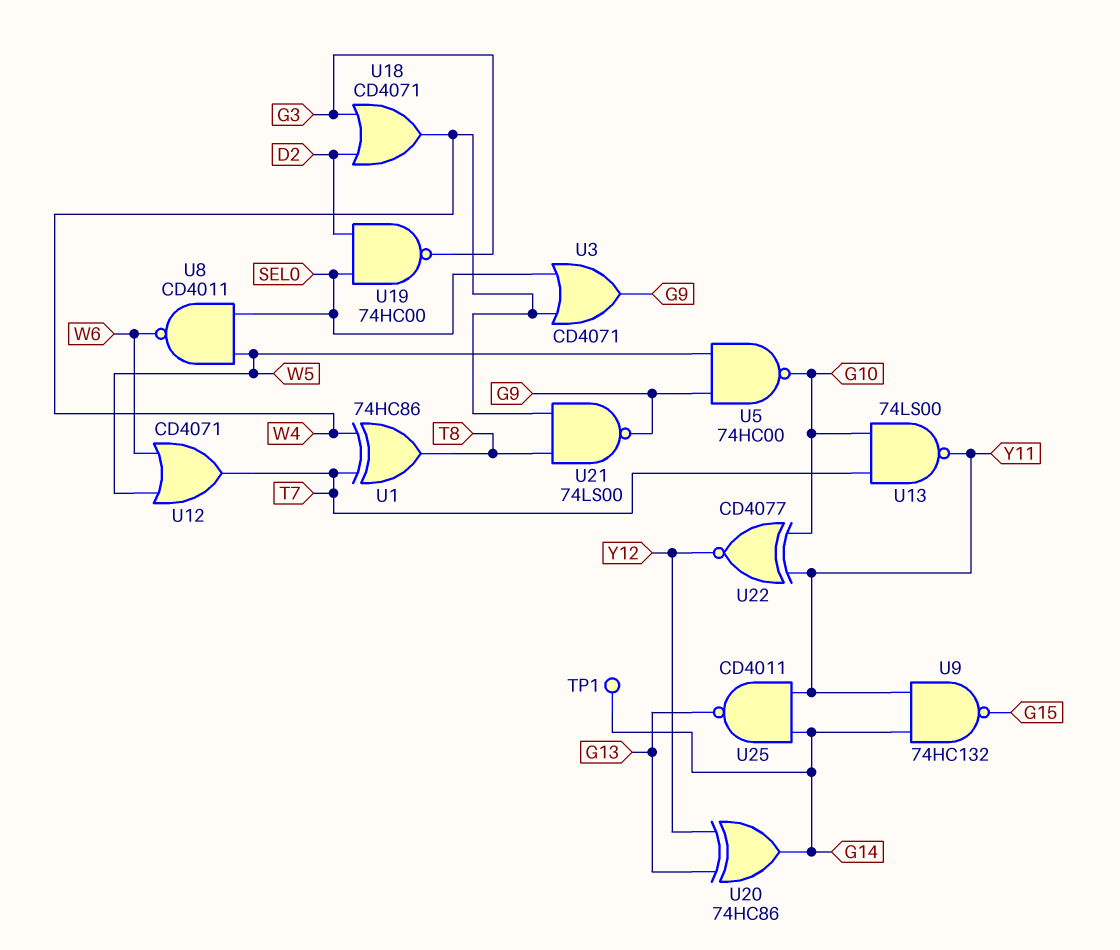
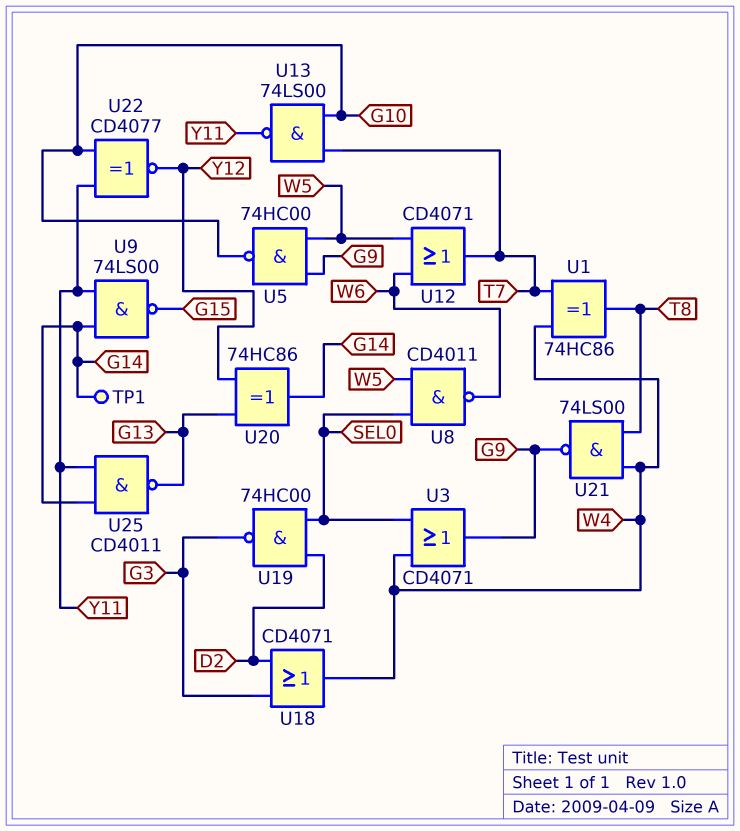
U9: NAND 74HC132 (in G14, in Y11, out G15) -> NAND 74LS00 (in G14, in Y11, out G15)

